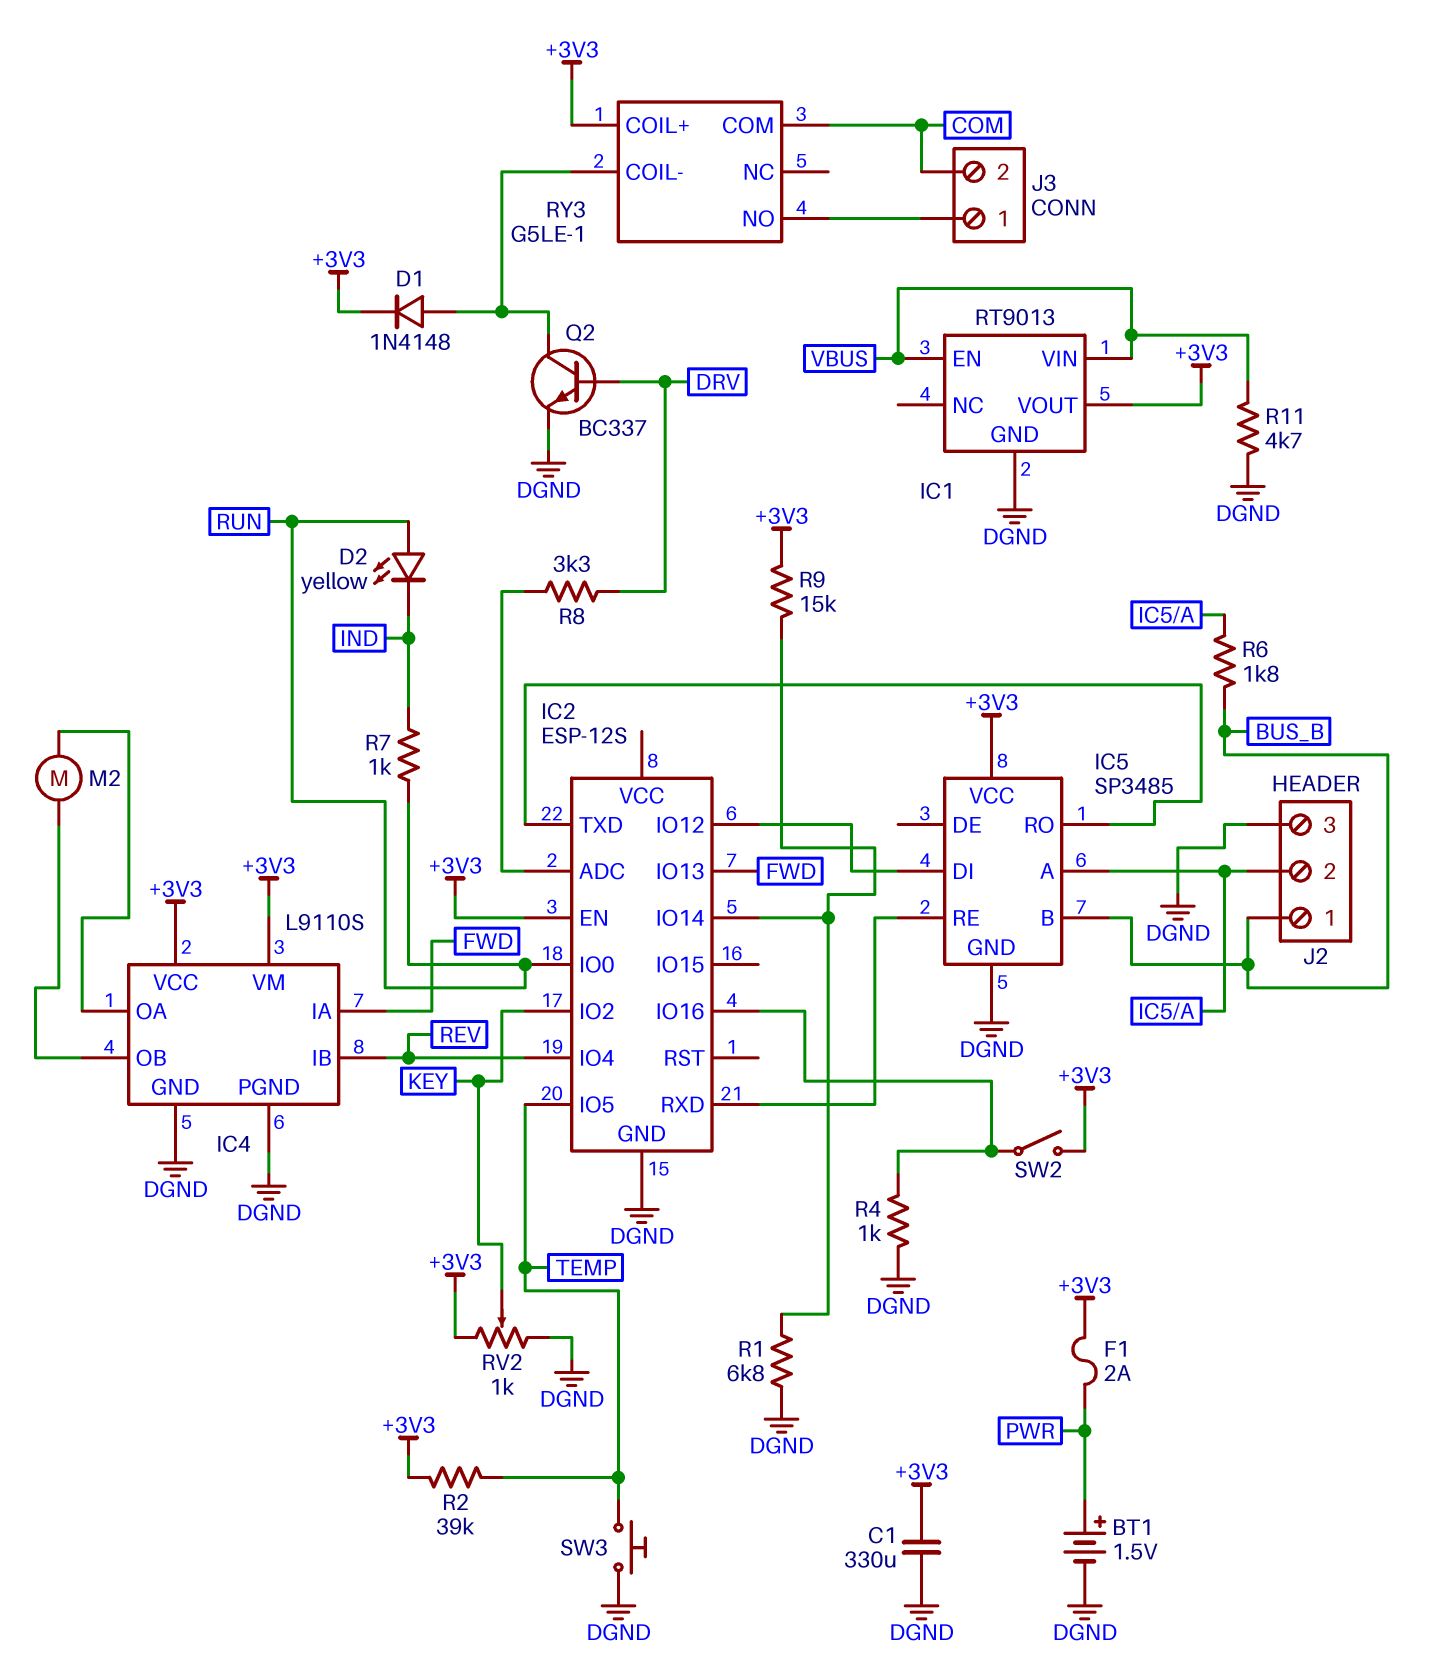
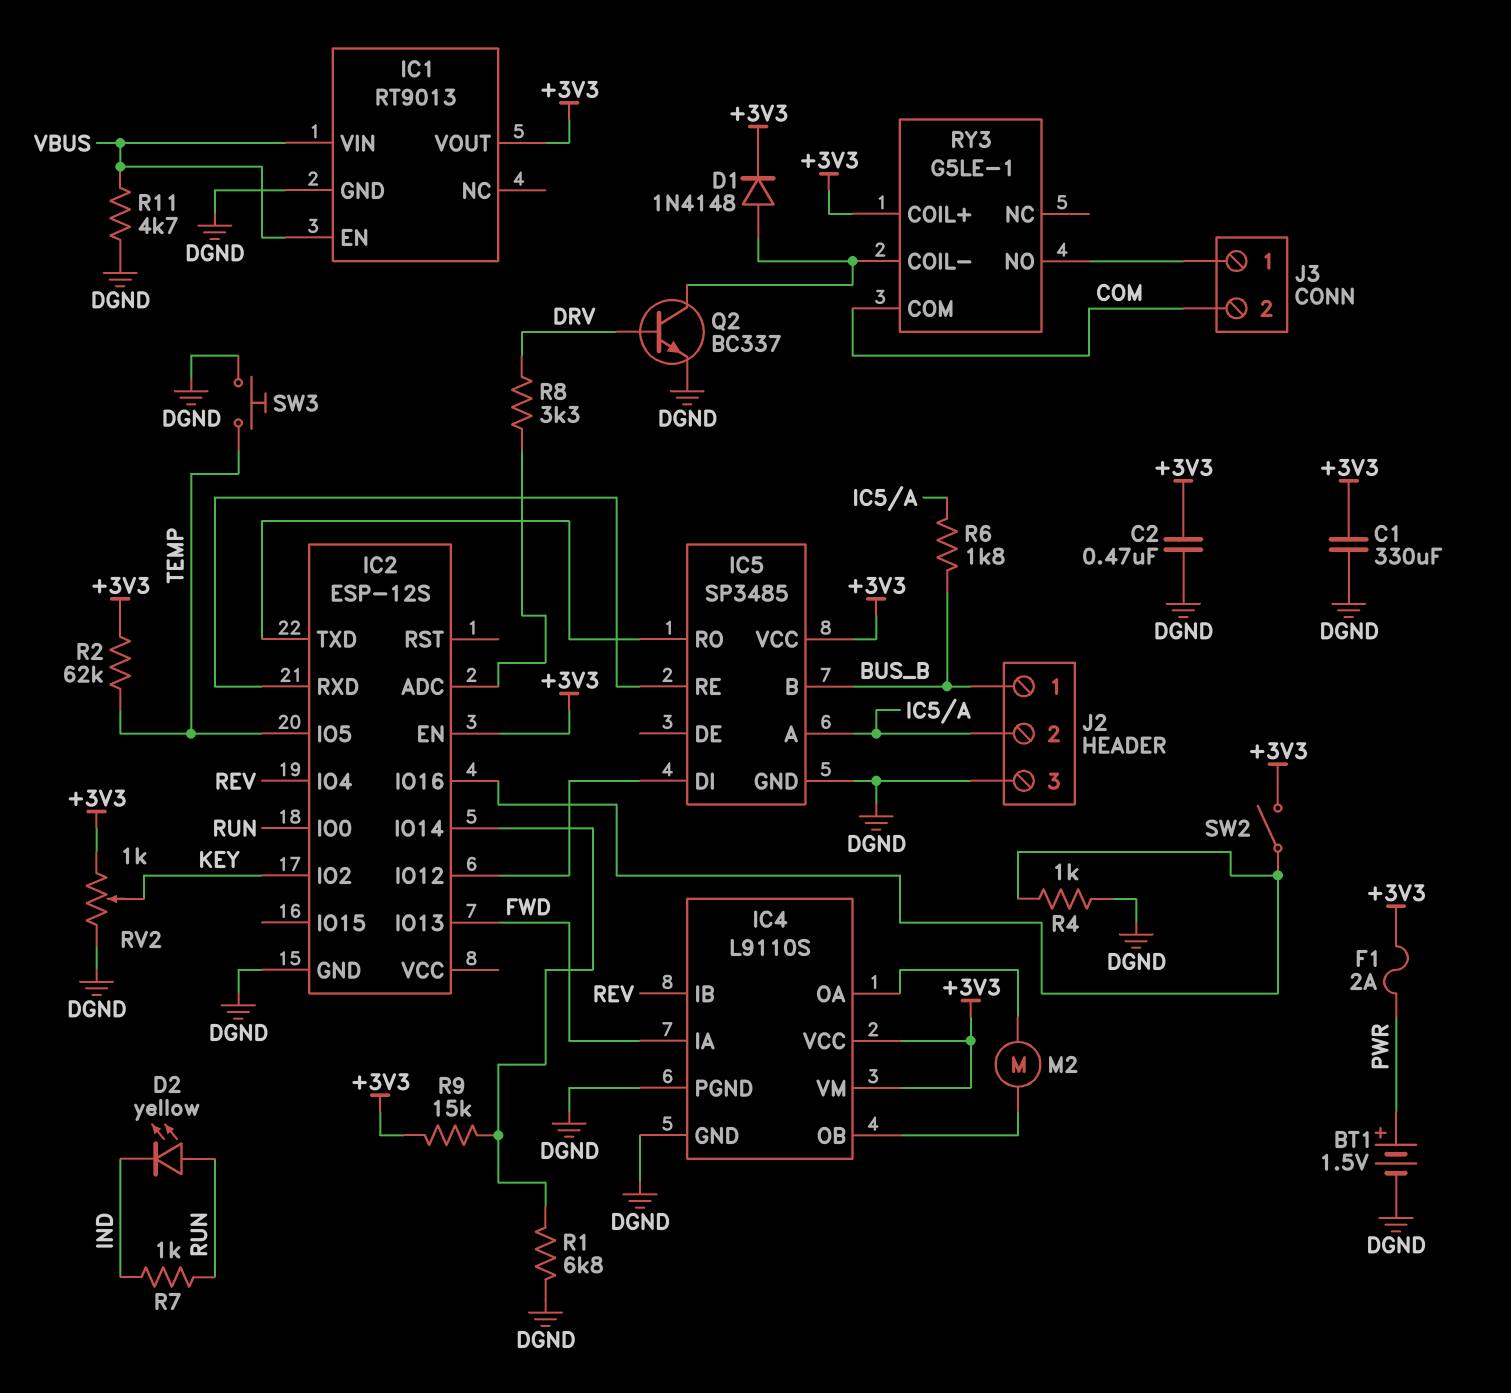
C2: none -> 470nF (+3V3, DGND)
R2: 39k (+3V3, TEMP) -> 62k (+3V3, TEMP)

